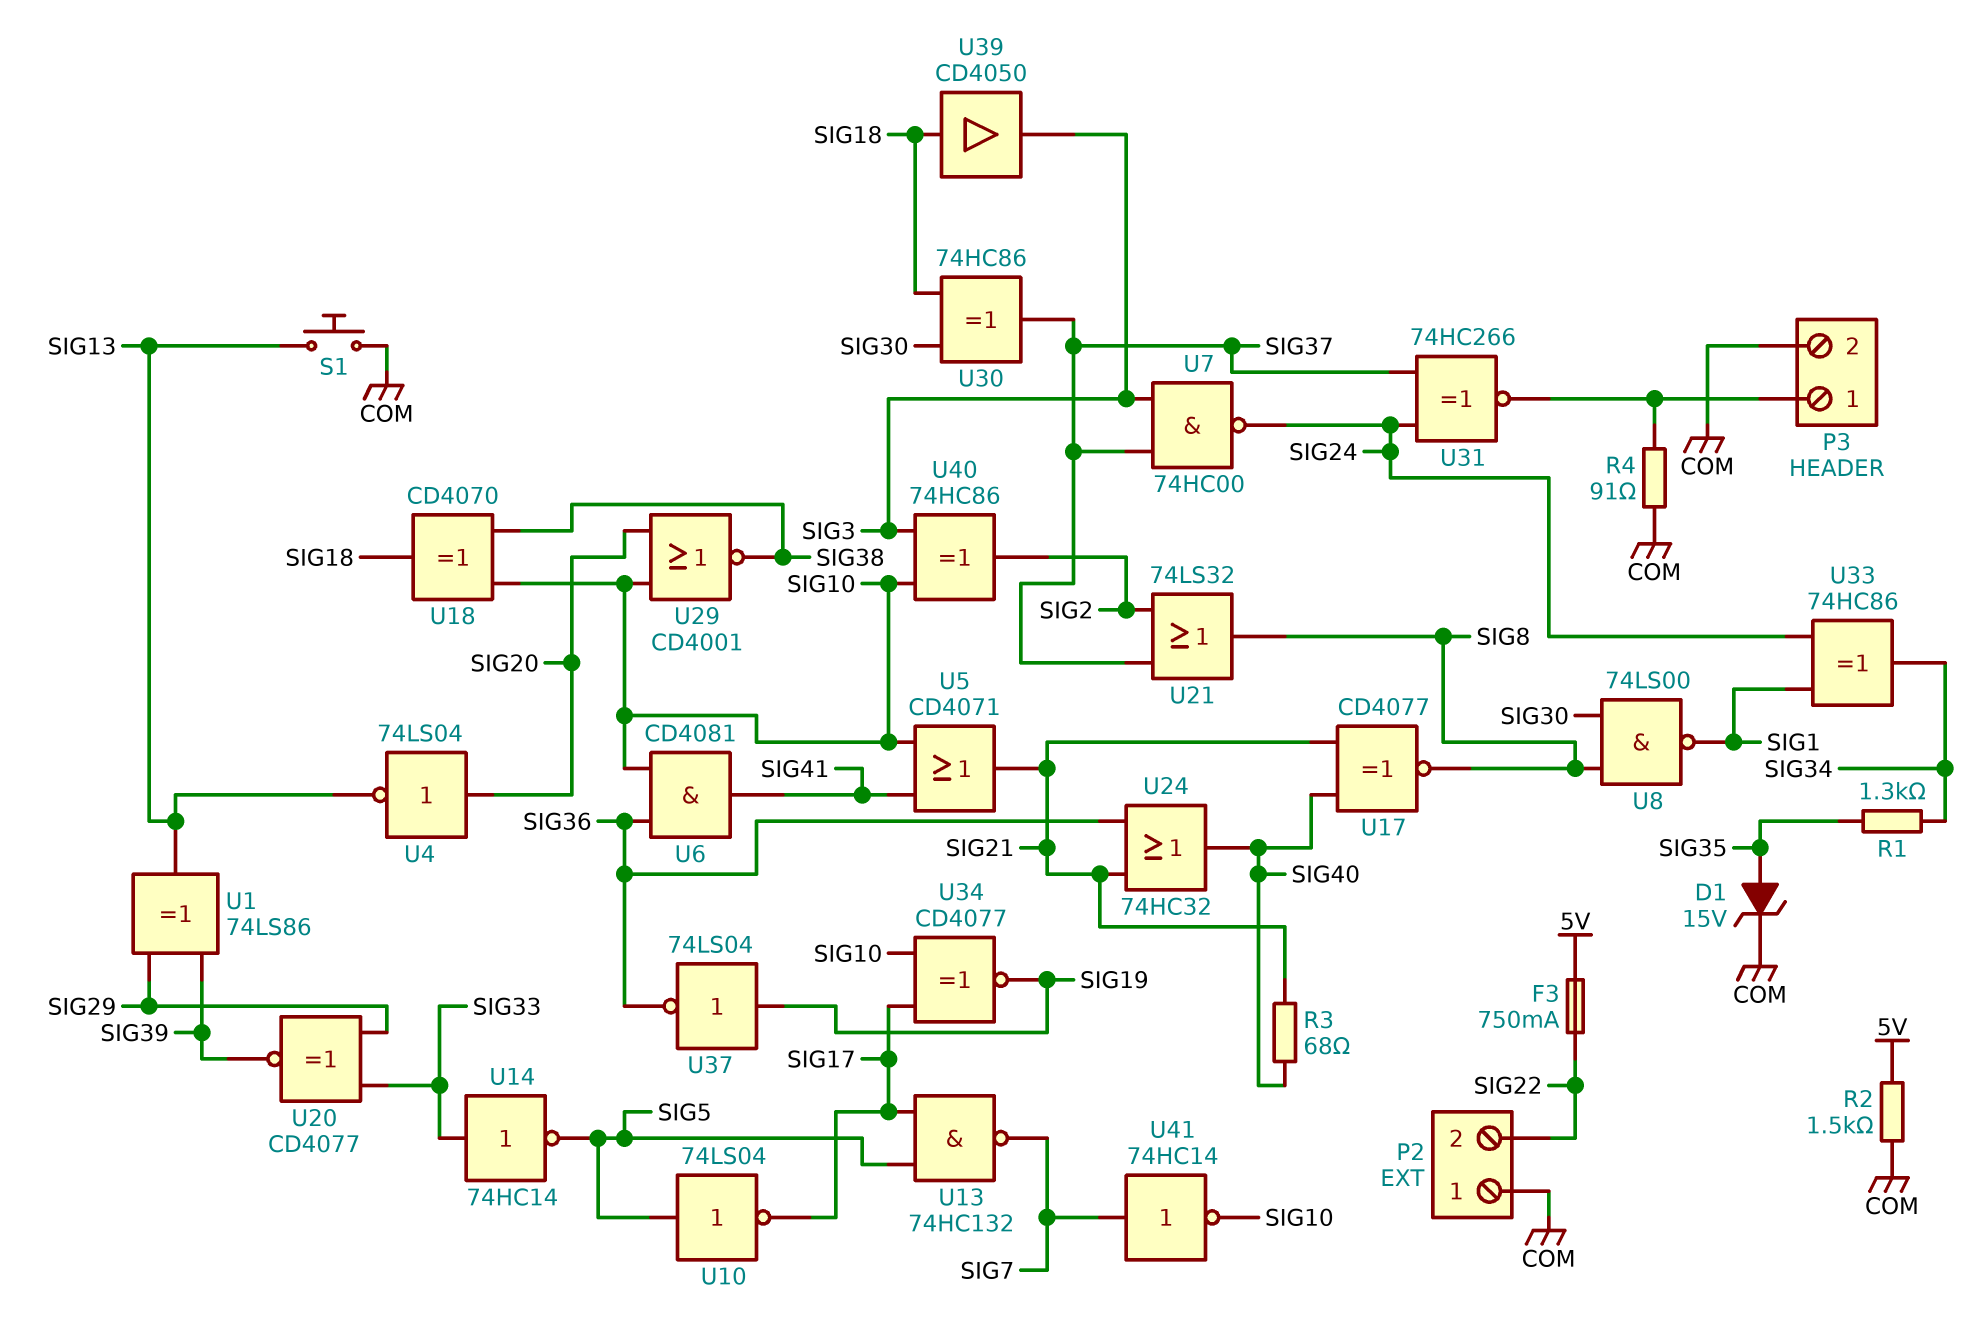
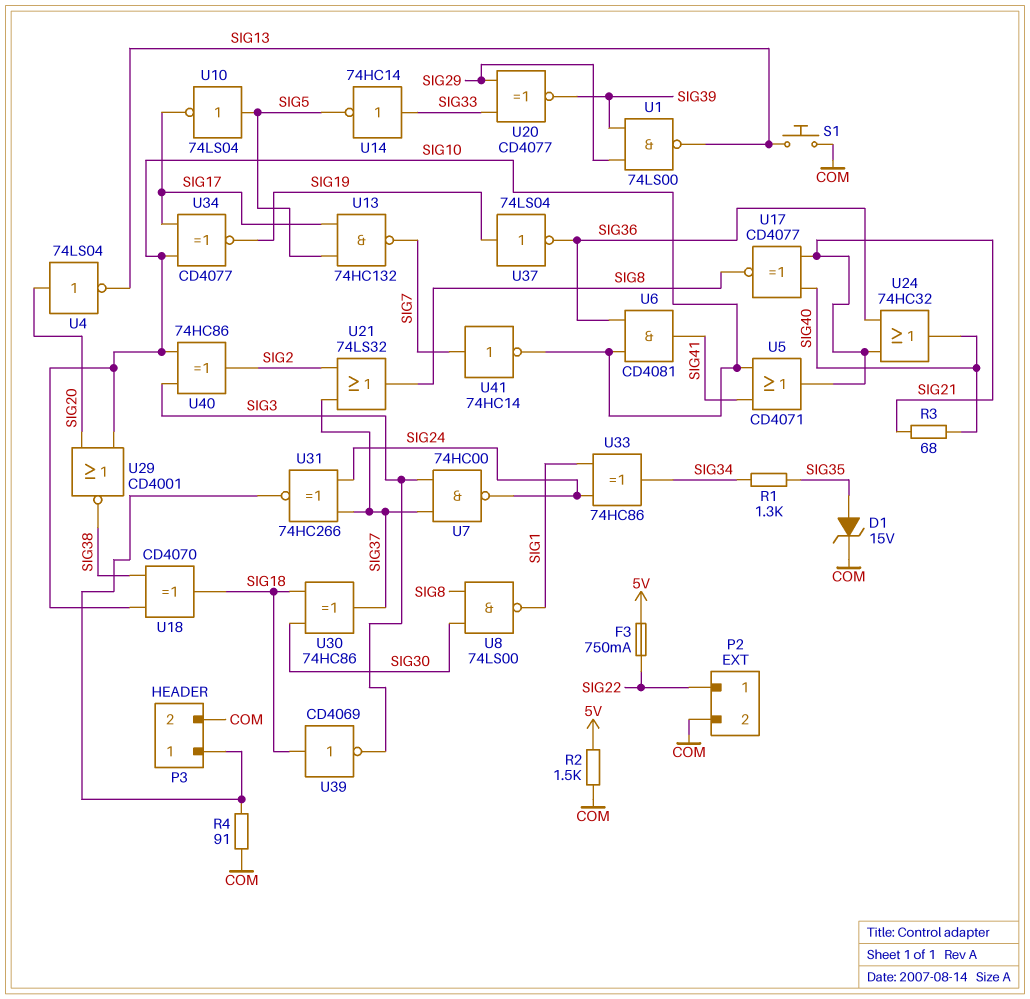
P2 pin 1: COM -> SIG22
P2 pin 2: SIG22 -> COM
U1: XOR 74LS86 (in SIG29, in SIG39, out SIG13) -> NAND 74LS00 (in SIG29, in SIG39, out SIG13)
U39: buffer CD4050 (in SIG18, out SIG3) -> NOT CD4069 (in SIG18, out SIG3)

